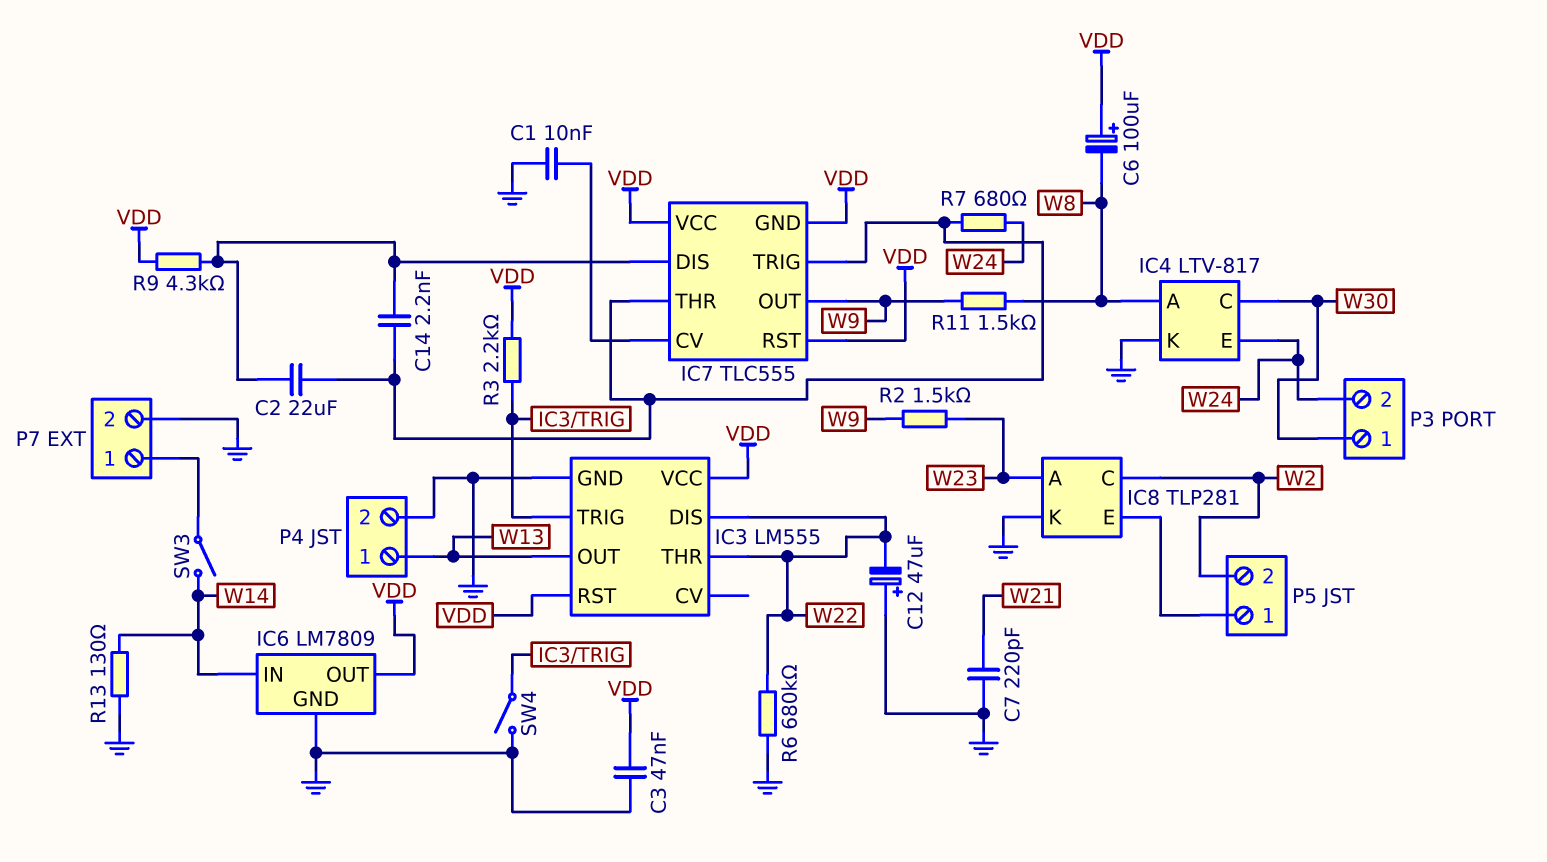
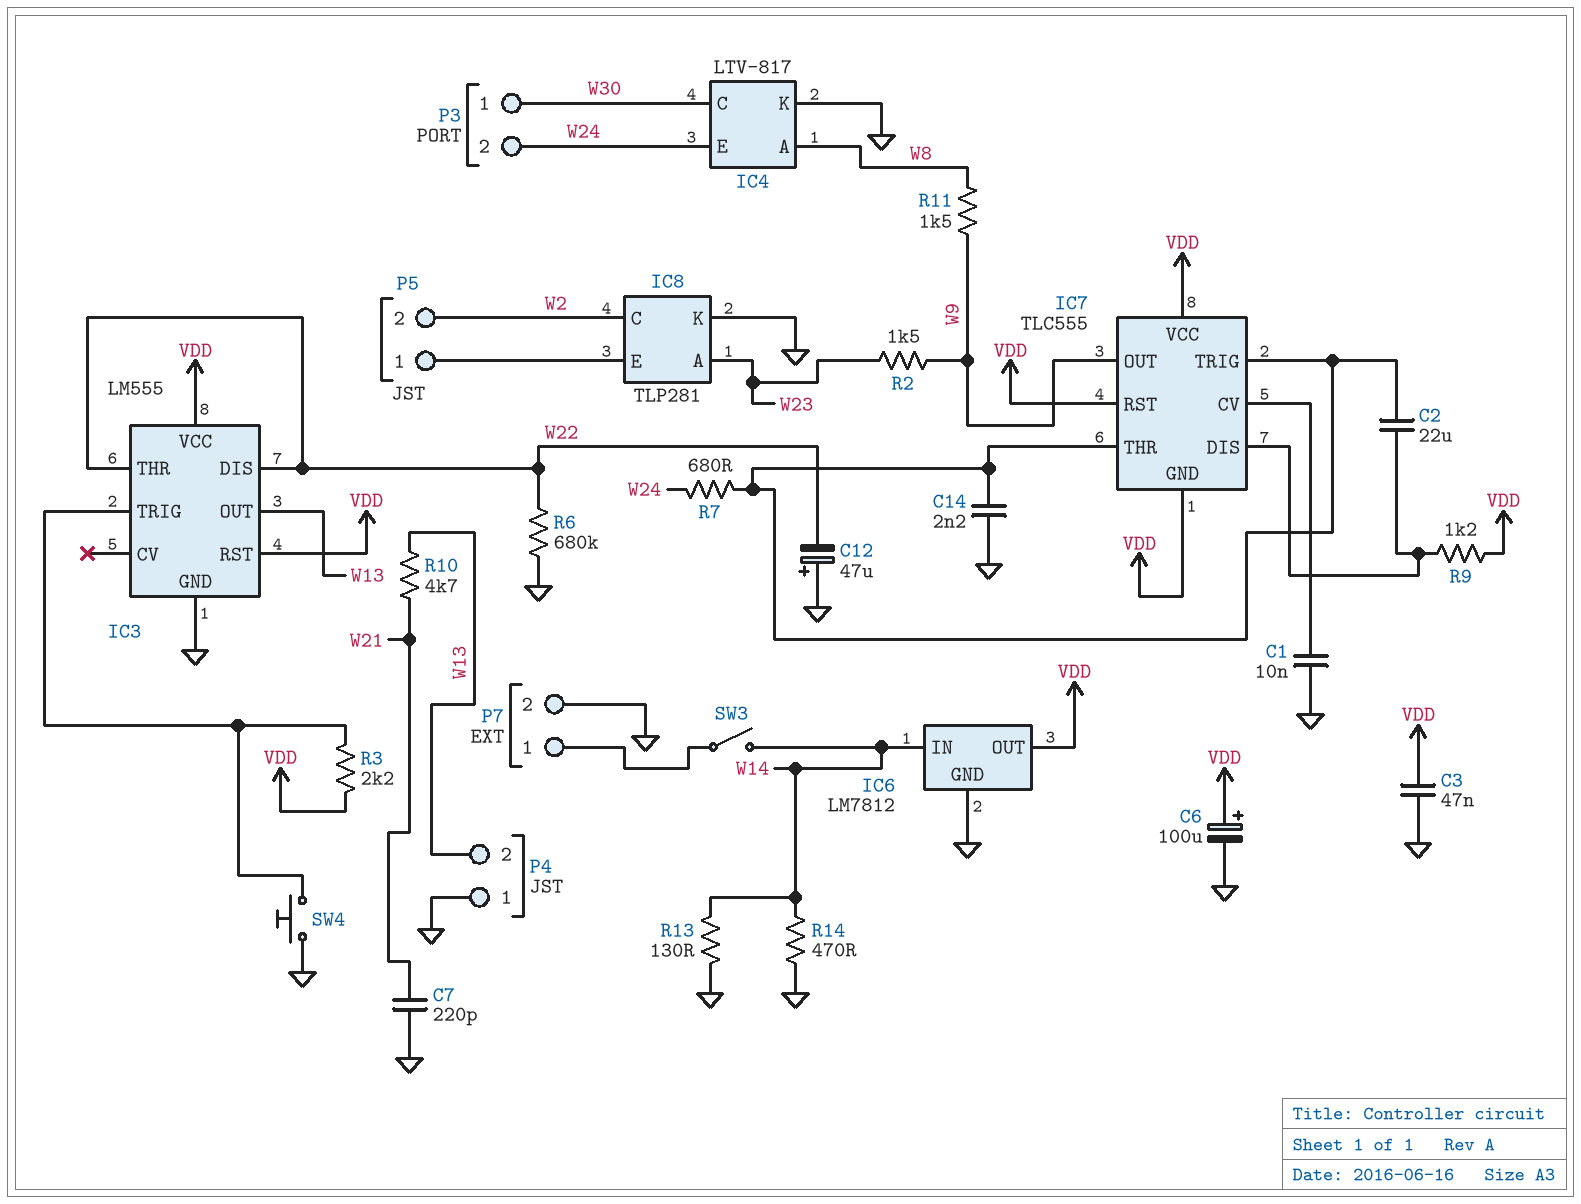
C6: 100uF (plus VDD, minus W8) -> 100uF (plus VDD, minus GND)
C14: 2.2nF (IC7/DIS, IC7/THR) -> 2.2nF (GND, IC7/THR)
IC6: LM7809 -> LM7812
P4 pin 1: W13 -> GND
P4 pin 2: GND -> W13
R9: 4.3k (IC7/DIS, VDD) -> 1.2k (IC7/DIS, VDD)
R10: none -> 4.7k (W13, W21)
R14: none -> 470 (GND, W14)
SW4: switch (GND, IC3/TRIG) -> button (GND, IC3/TRIG)

